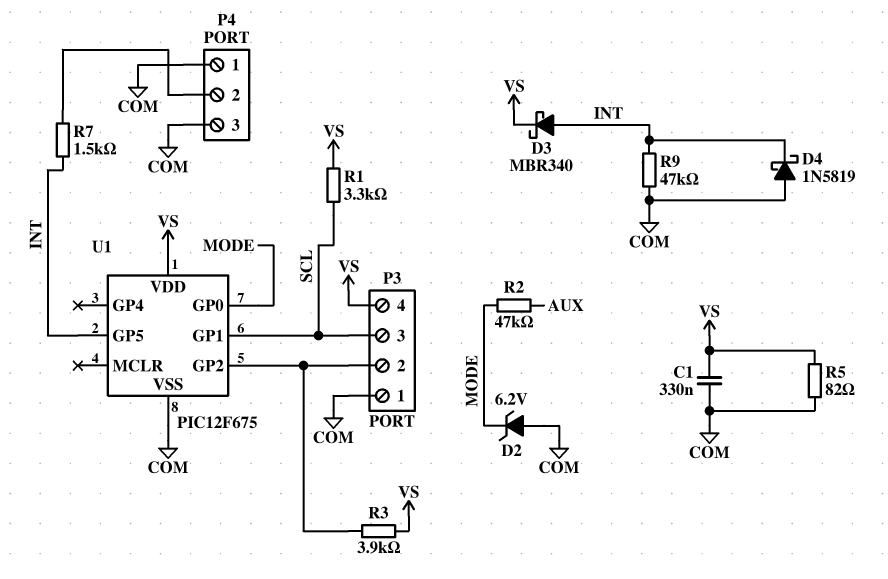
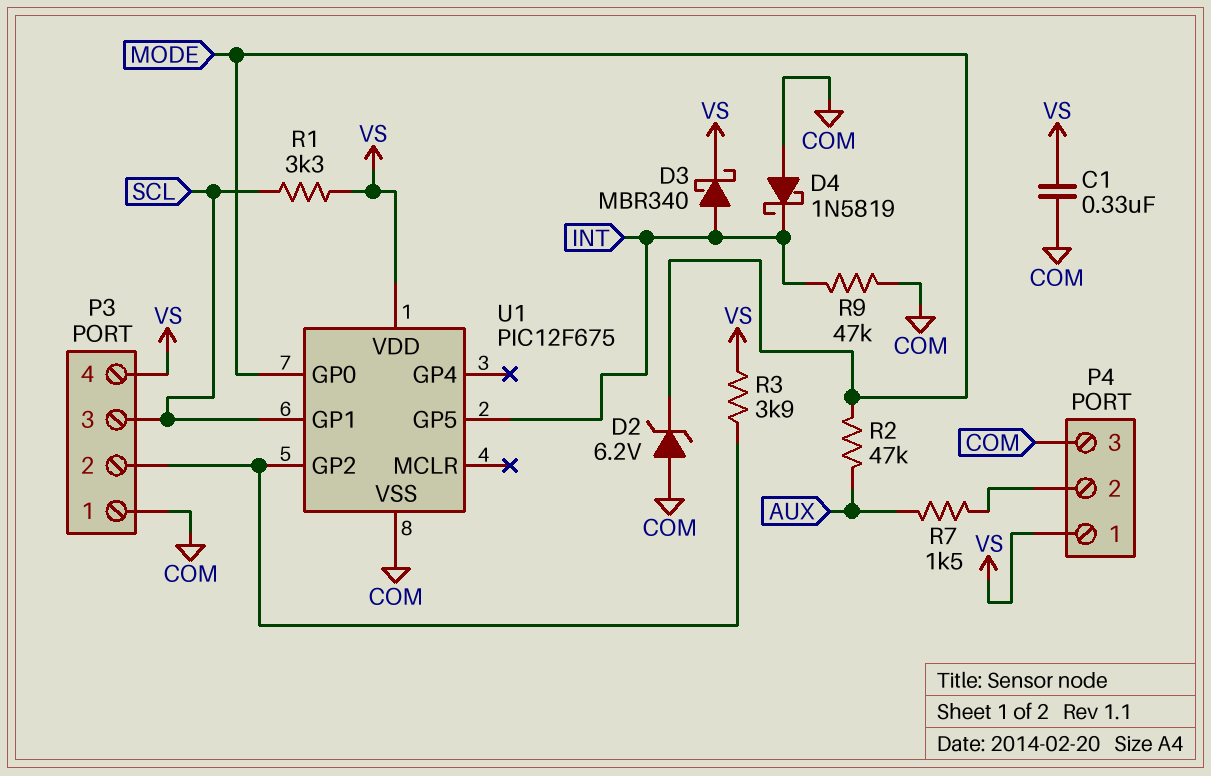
P4 pin 1: COM -> VS
R5: 82 (COM, VS) -> none
R7: 1.5k (INT, P4/2) -> 1.5k (AUX, P4/2)

